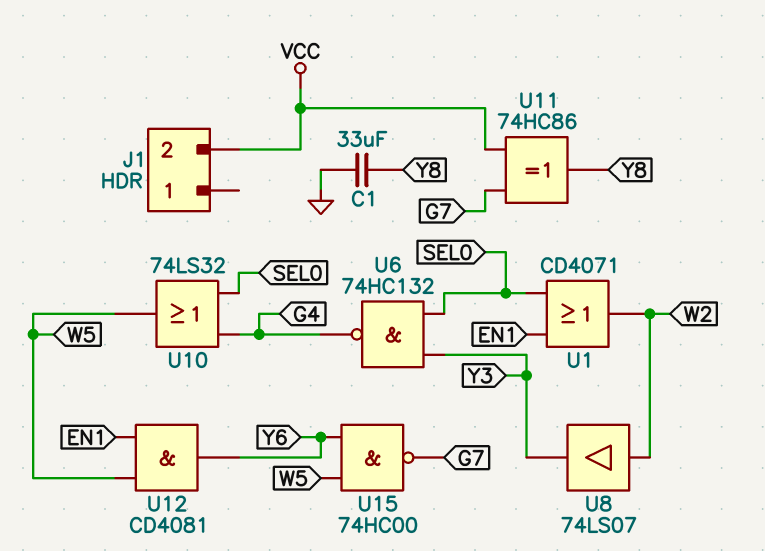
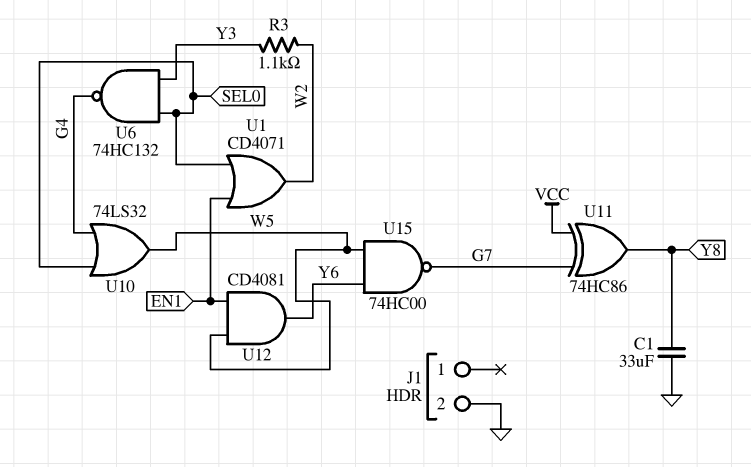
J1 pin 2: VCC -> GND
R3: none -> 1.1k (W2, Y3)
U8: buffer 74LS07 (in W2, out Y3) -> none

